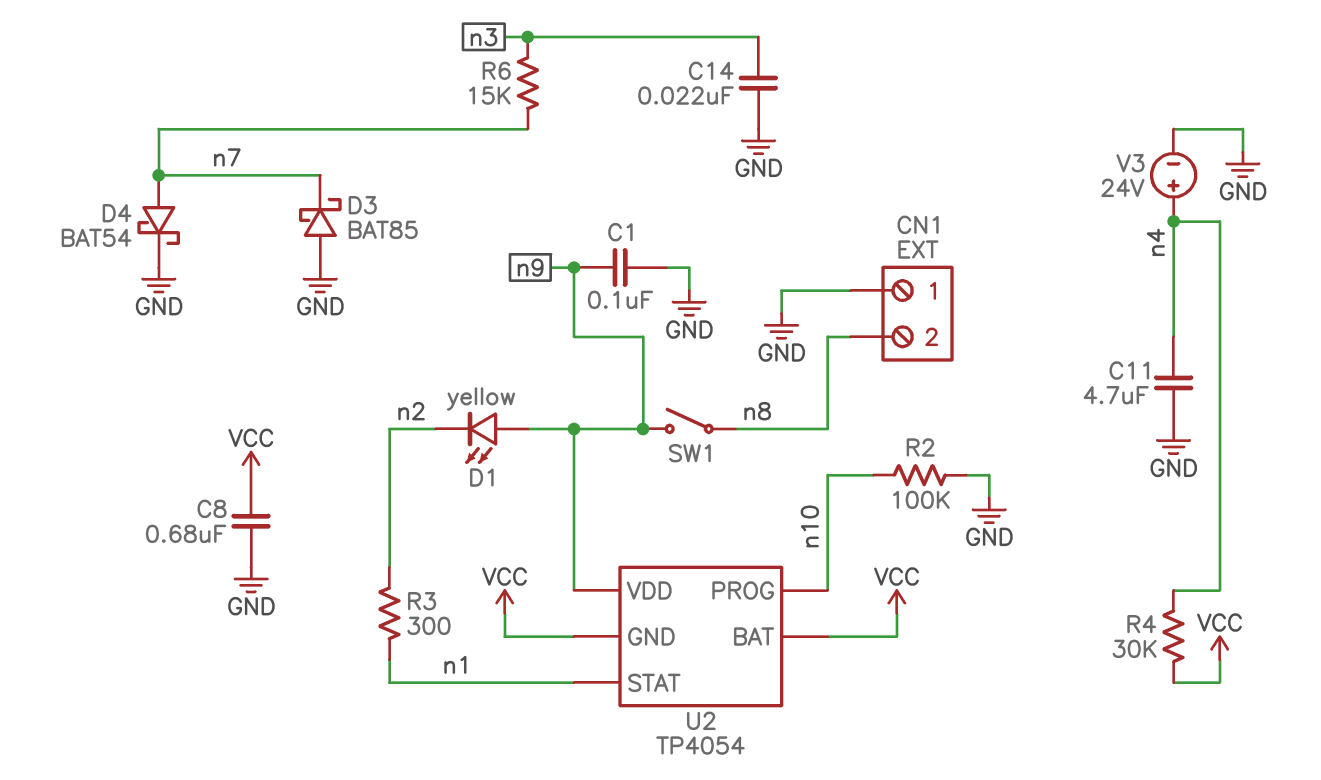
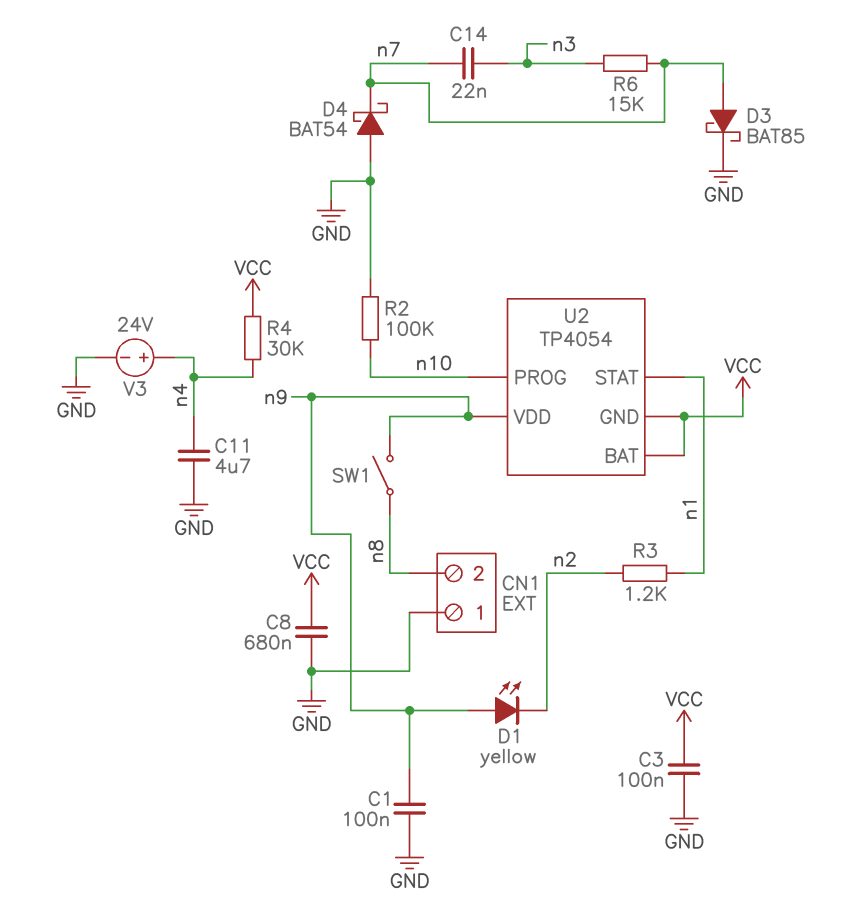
C3: none -> 100nF (GND, VCC)
C14: 22nF (GND, n3) -> 22nF (n3, n7)
D3: schottky BAT85 (A GND, K n7) -> schottky BAT85 (A n7, K GND)
D4: schottky BAT54 (A n7, K GND) -> schottky BAT54 (A GND, K n7)
R3: 300 (n1, n2) -> 1.2k (n1, n2)

